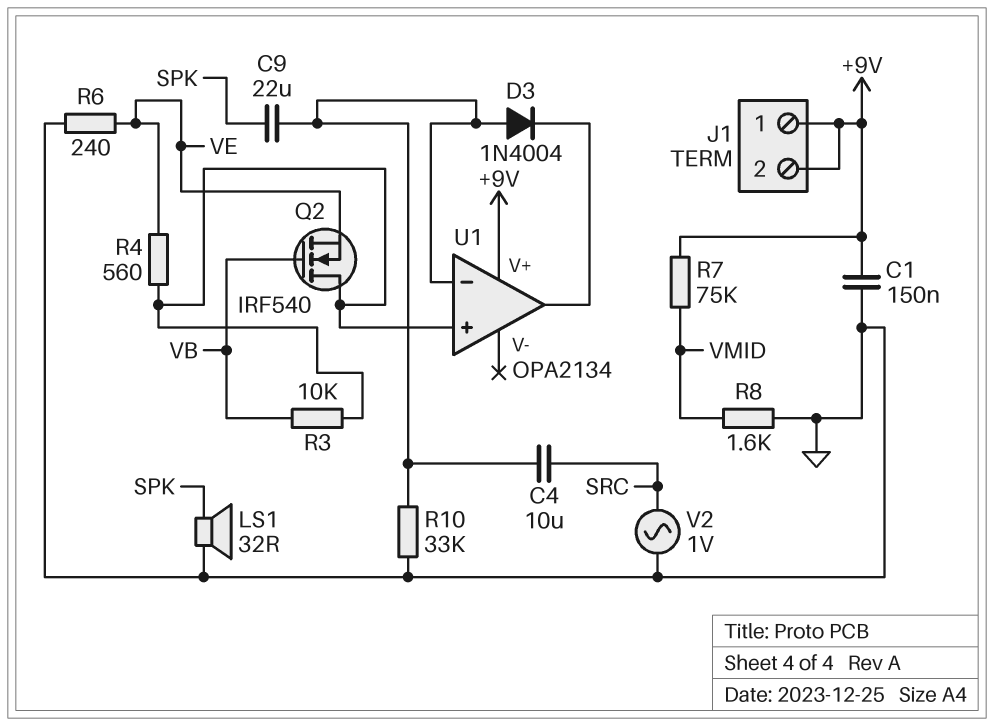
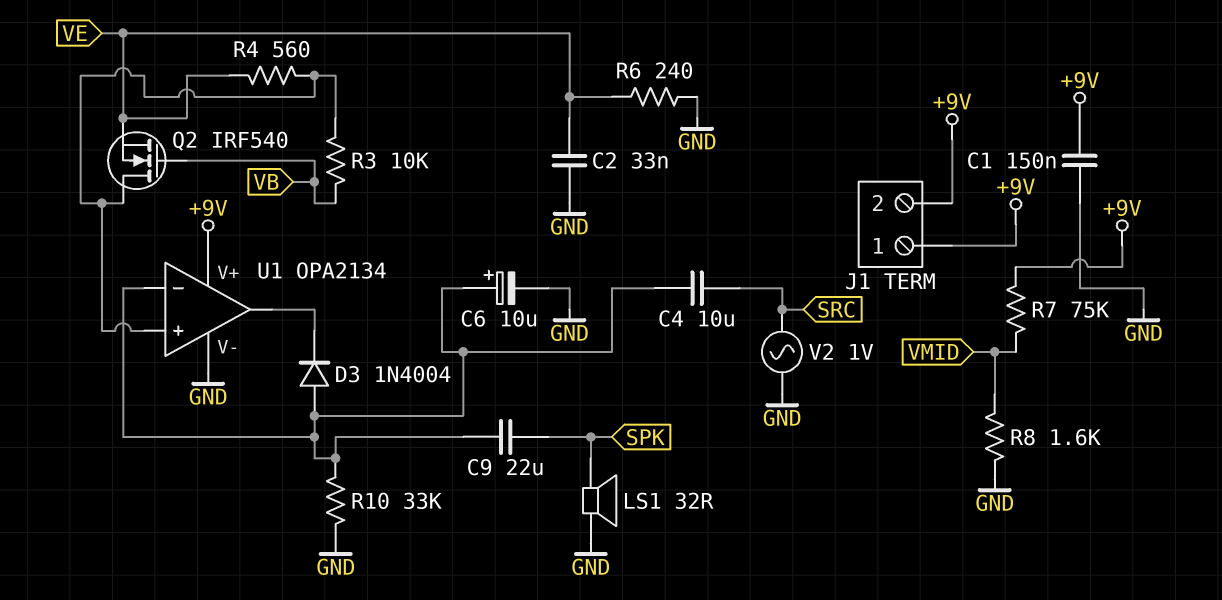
C2: none -> 33nF (GND, VE)
C6: none -> 10uF (plus U1/in-, minus GND)
U1 pin V-: none -> GND

